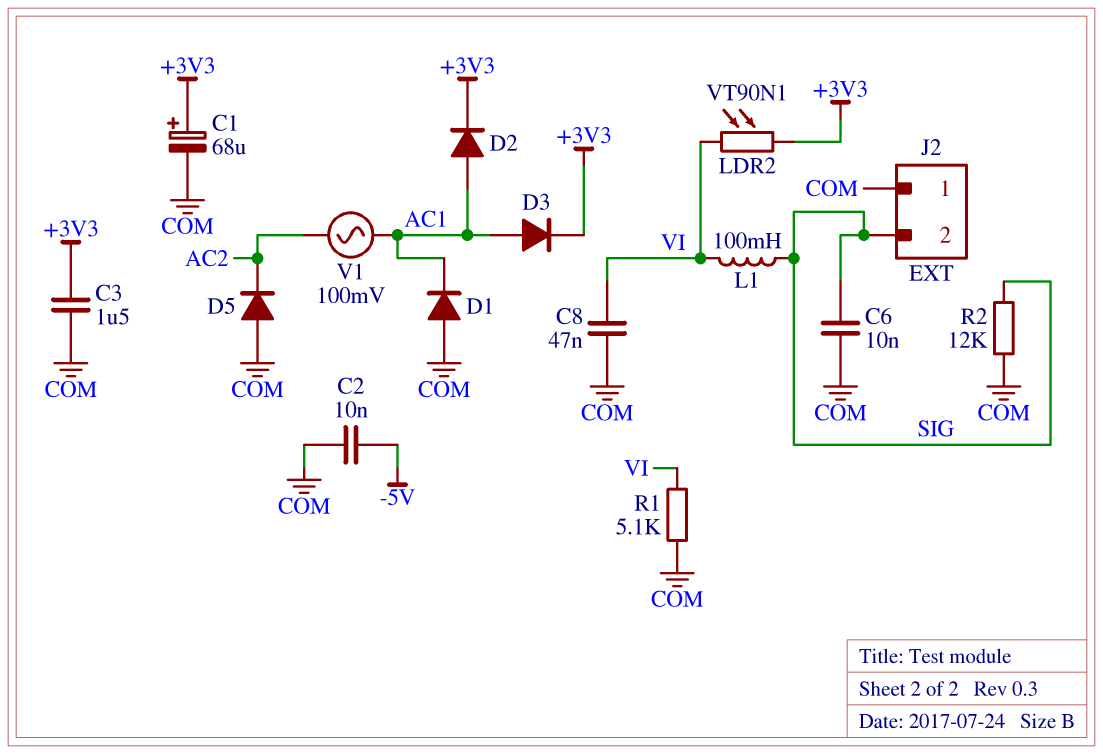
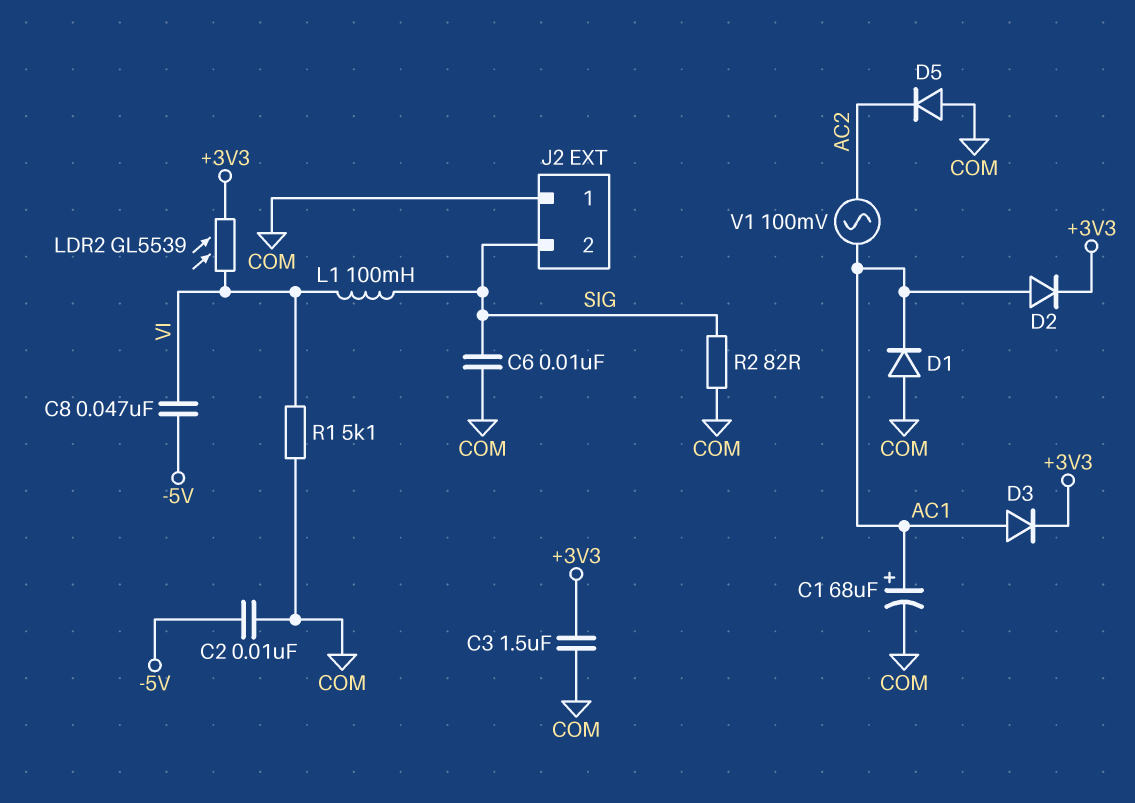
C1: 68uF (plus +3V3, minus COM) -> 68uF (plus AC1, minus COM)
C8: 47nF (COM, VI) -> 47nF (-5V, VI)
LDR2: VT90N1 (+3V3, VI) -> GL5539 (+3V3, VI)
R2: 12k (COM, SIG) -> 82 (COM, SIG)

